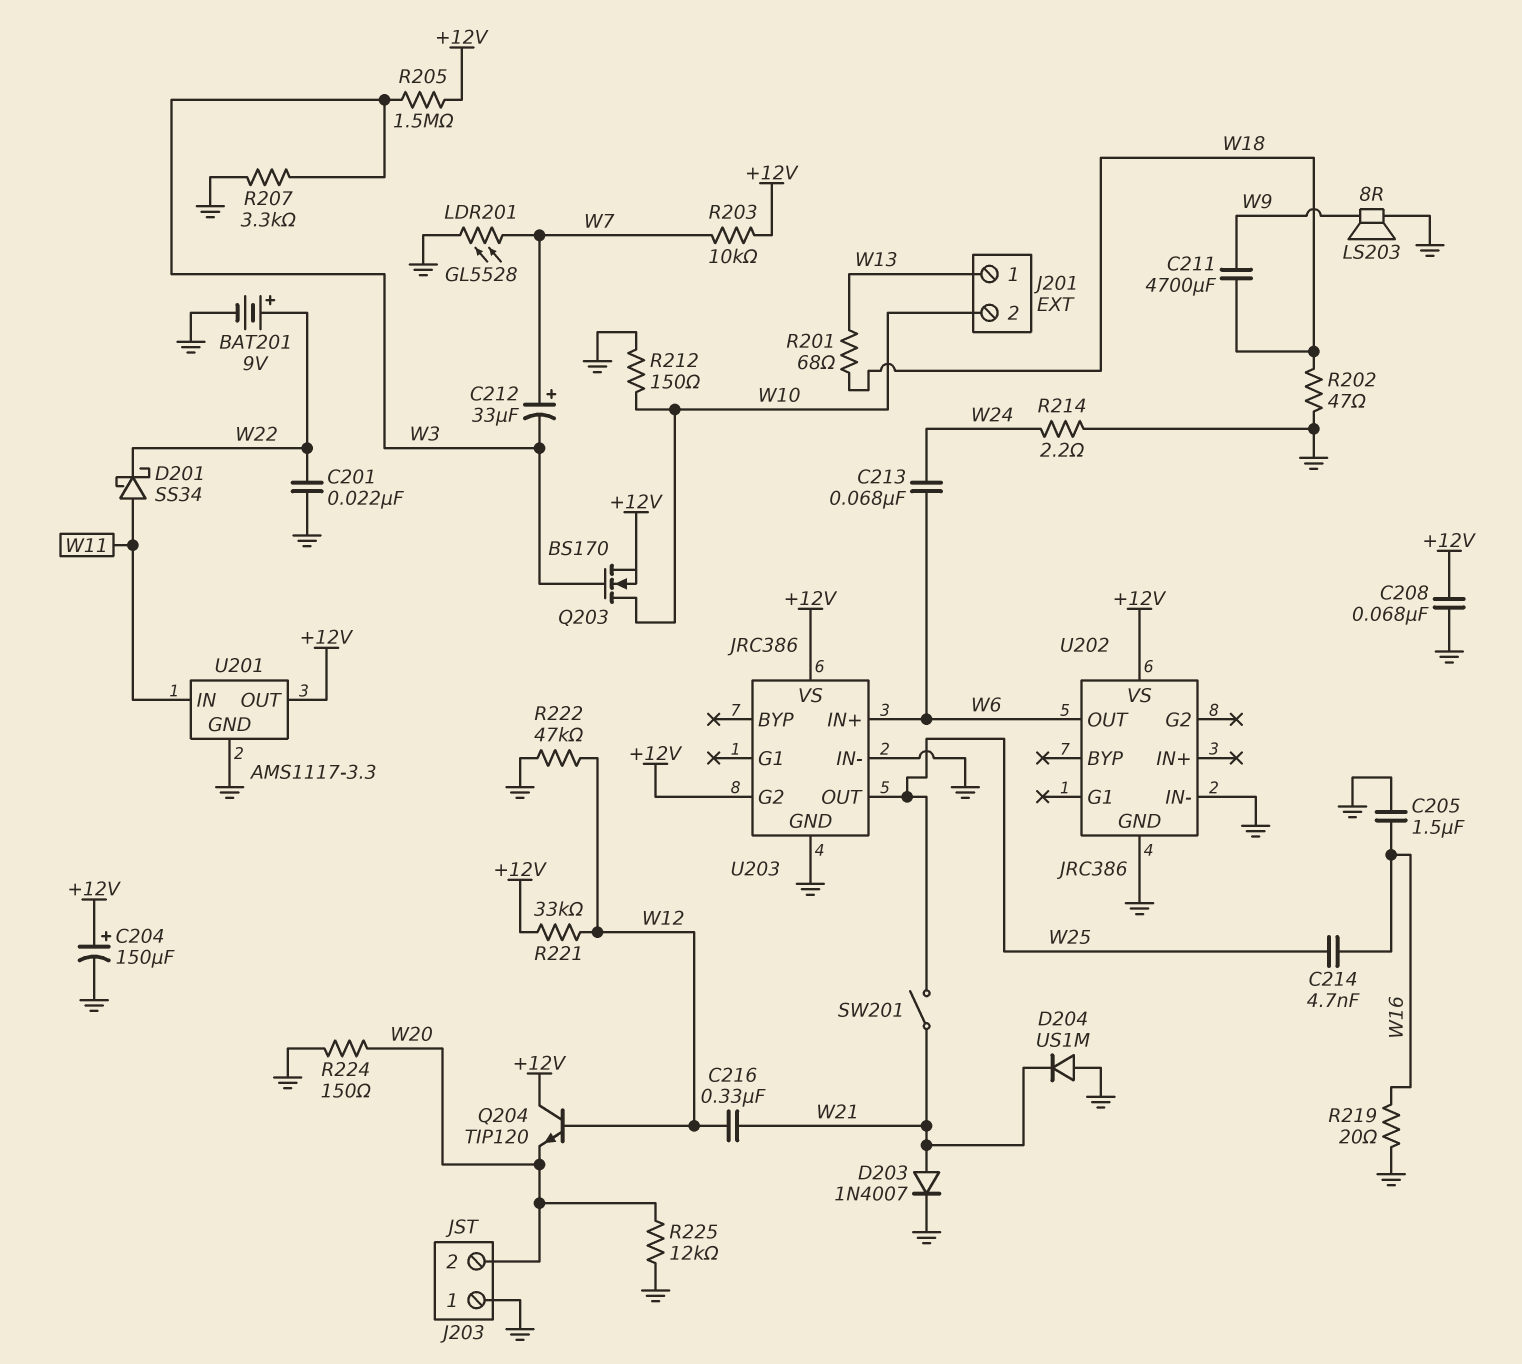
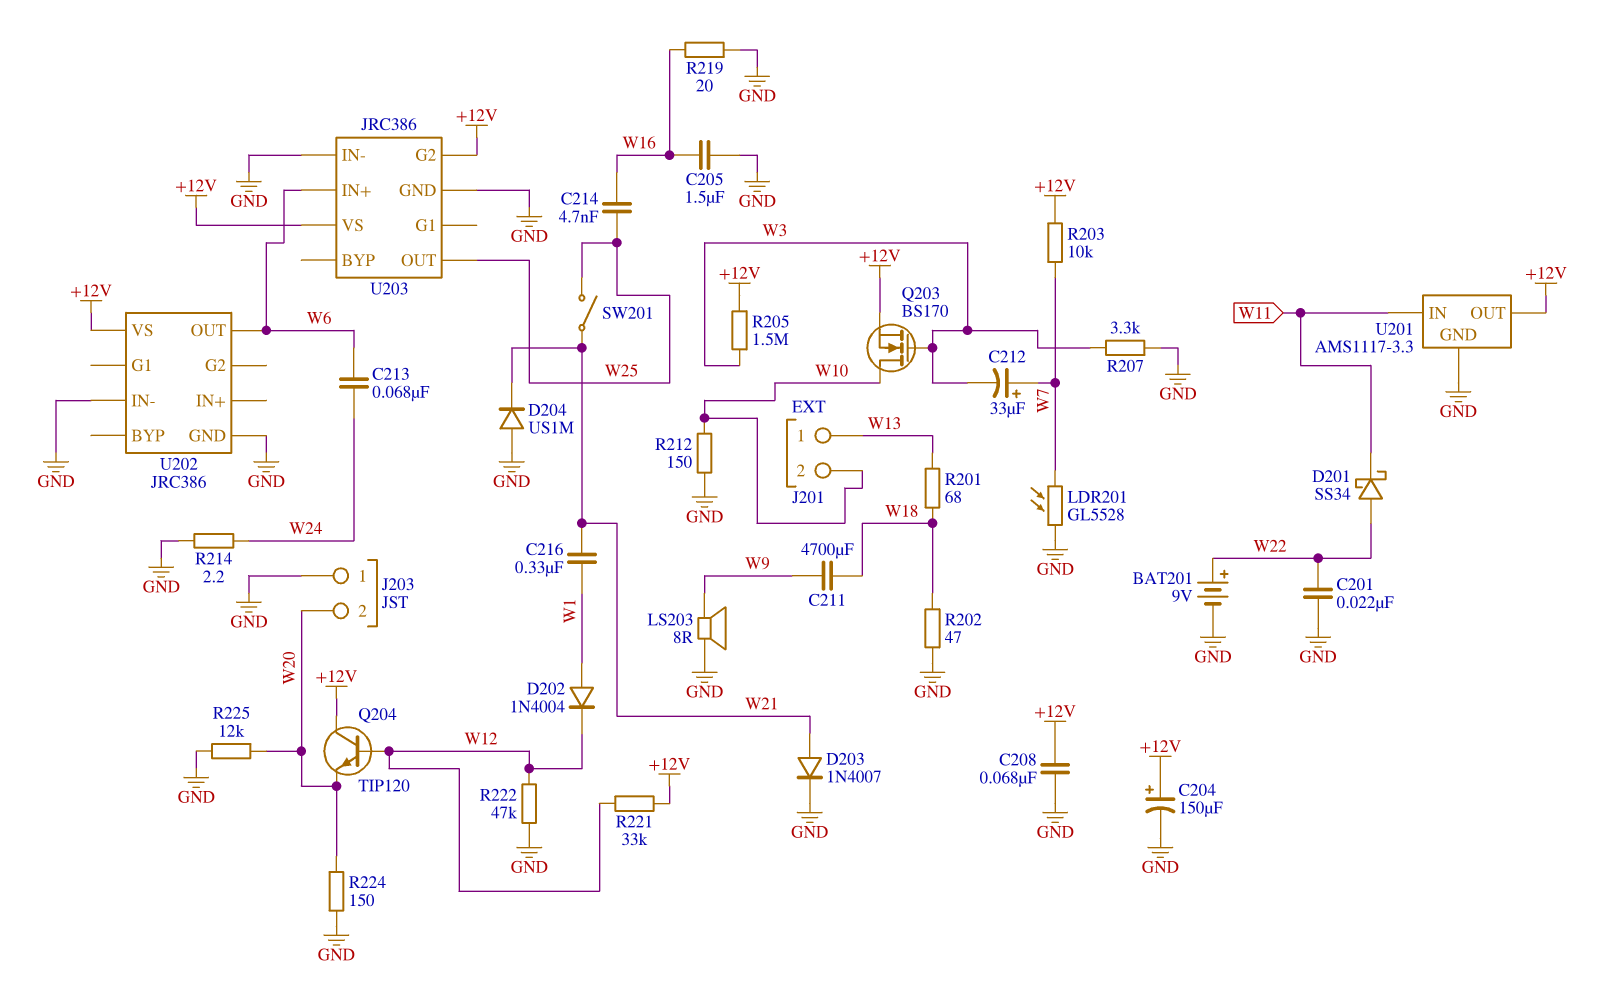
C216: 330nF (W12, W21) -> 330nF (W1, W21)
D201: schottky SS34 (A W11, K W22) -> schottky SS34 (A W22, K W11)
D202: none -> diode 1N4004 (A W1, K W12)

